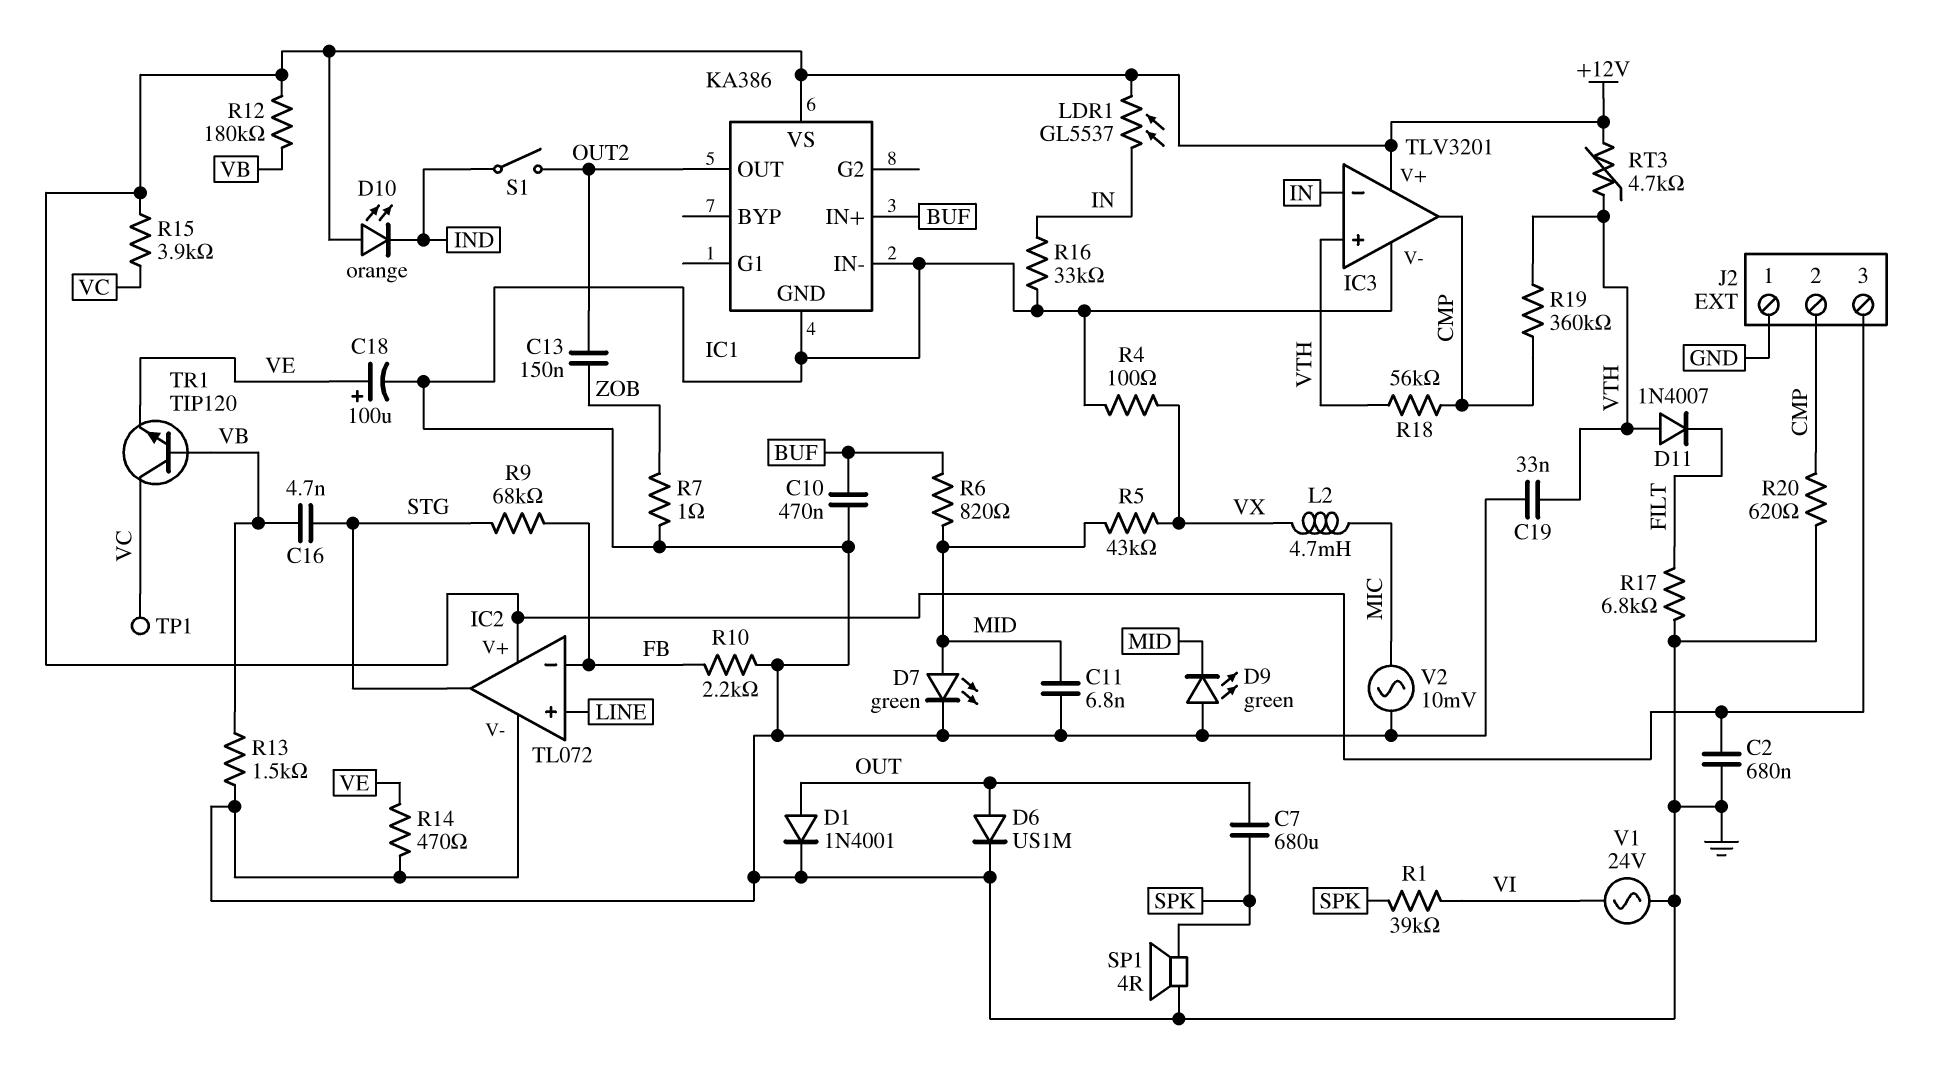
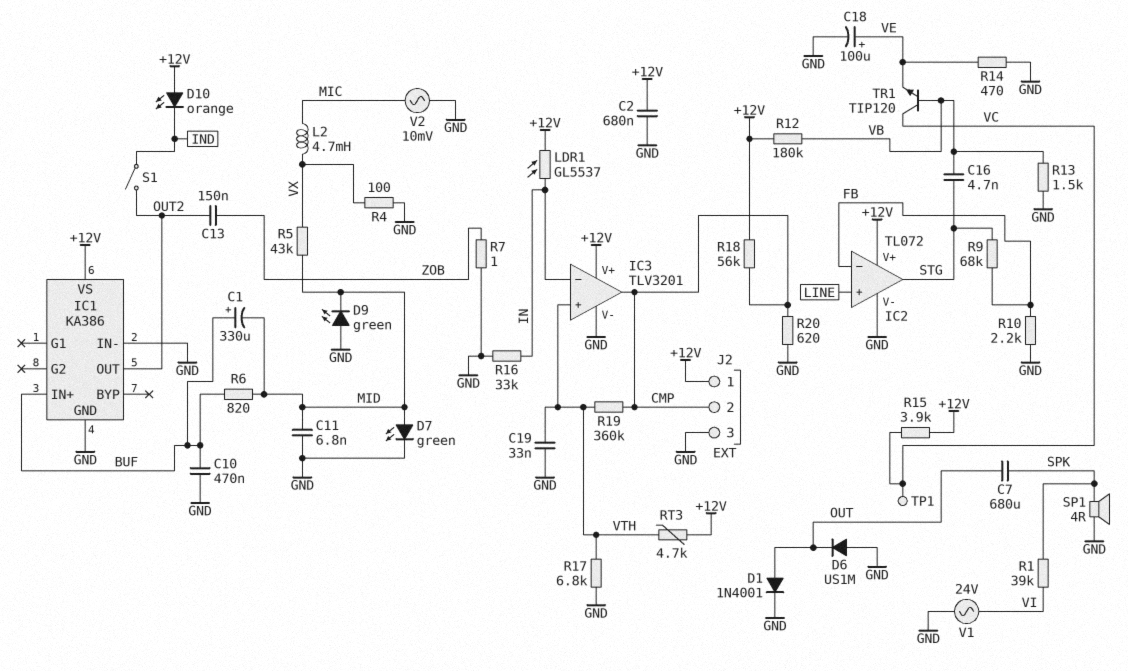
C1: none -> 330uF (plus BUF, minus MID)
D6: diode US1M (A OUT, K GND) -> diode US1M (A GND, K OUT)
D11: diode 1N4007 (A VTH, K FILT) -> none
J2 pin 1: GND -> +12V
J2 pin 3: +12V -> GND
R17: 6.8k (FILT, GND) -> 6.8k (GND, VTH)
R18: 56k (CMP, VTH) -> 56k (+12V, CMP)

